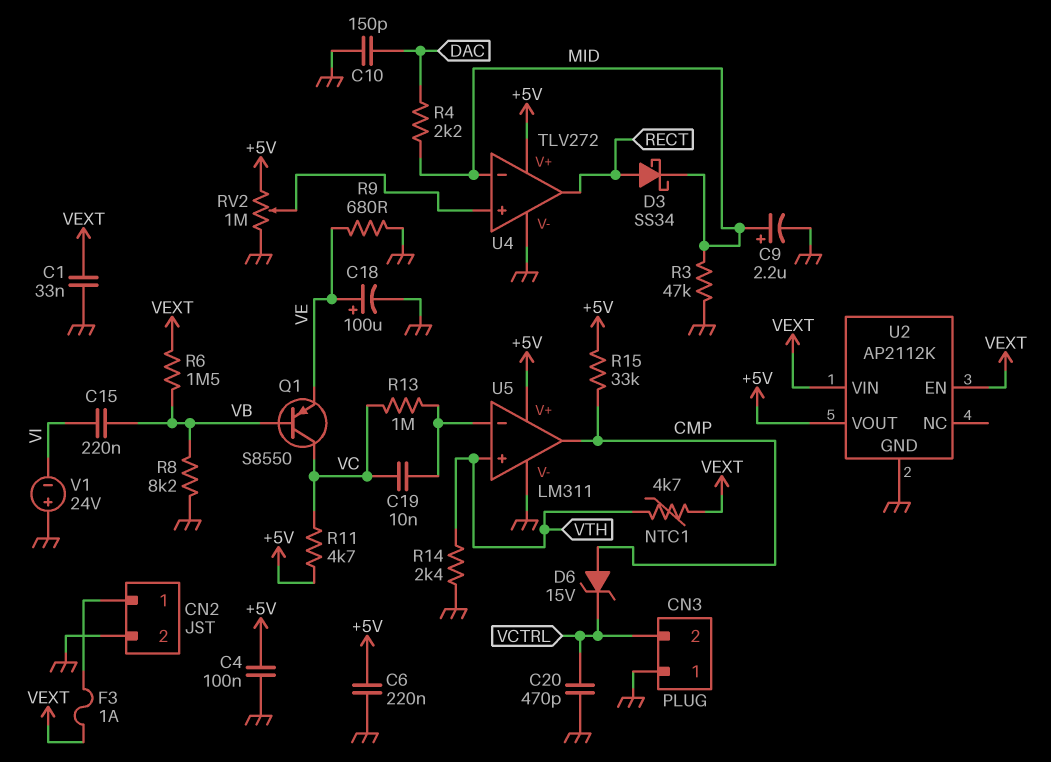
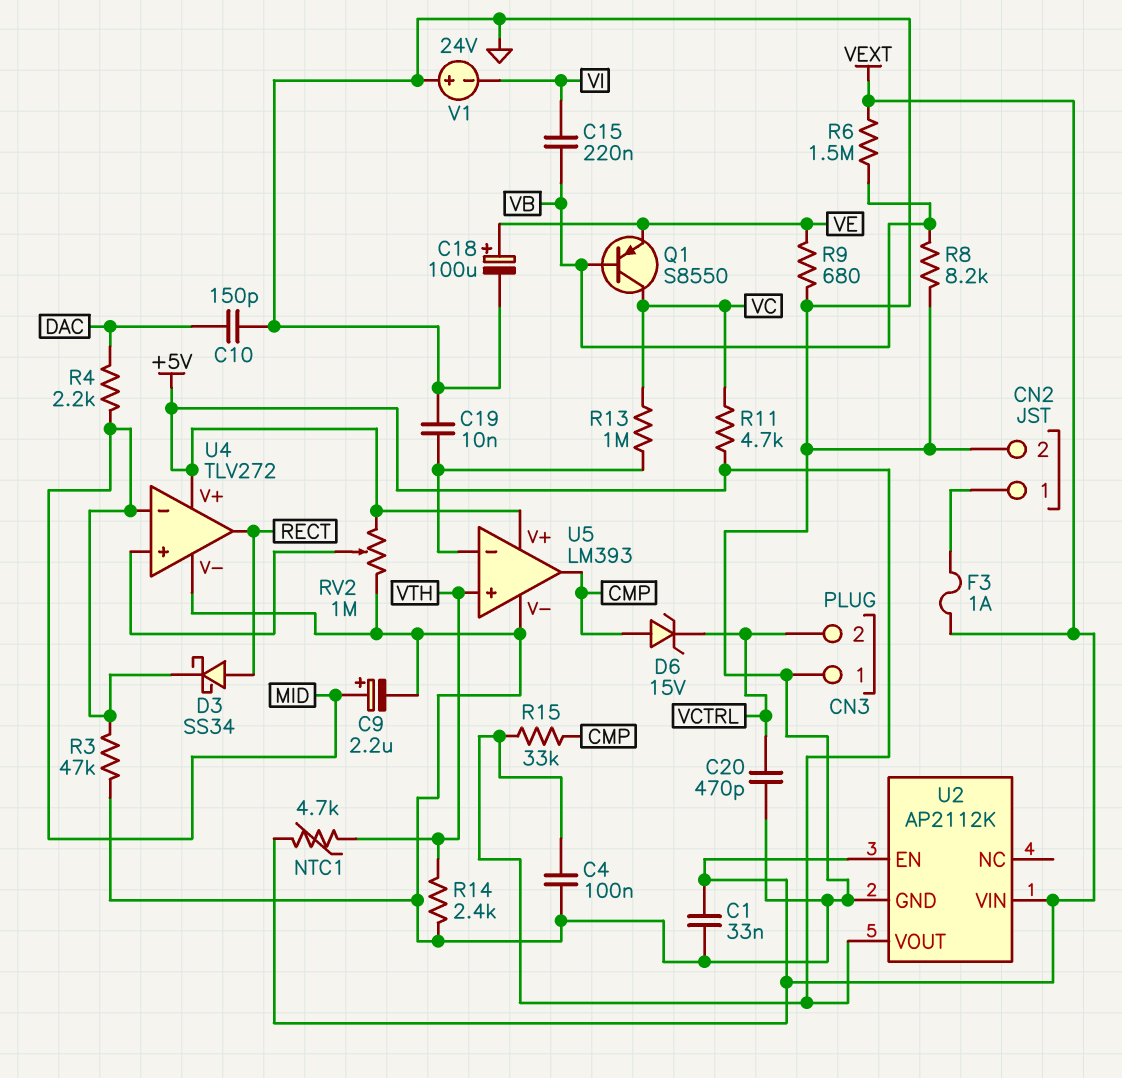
C6: 220nF (+5V, GND) -> none
C19: 10nF (U5/in-, VC) -> 10nF (GND, U5/in-)
U5: LM311 -> LM393

